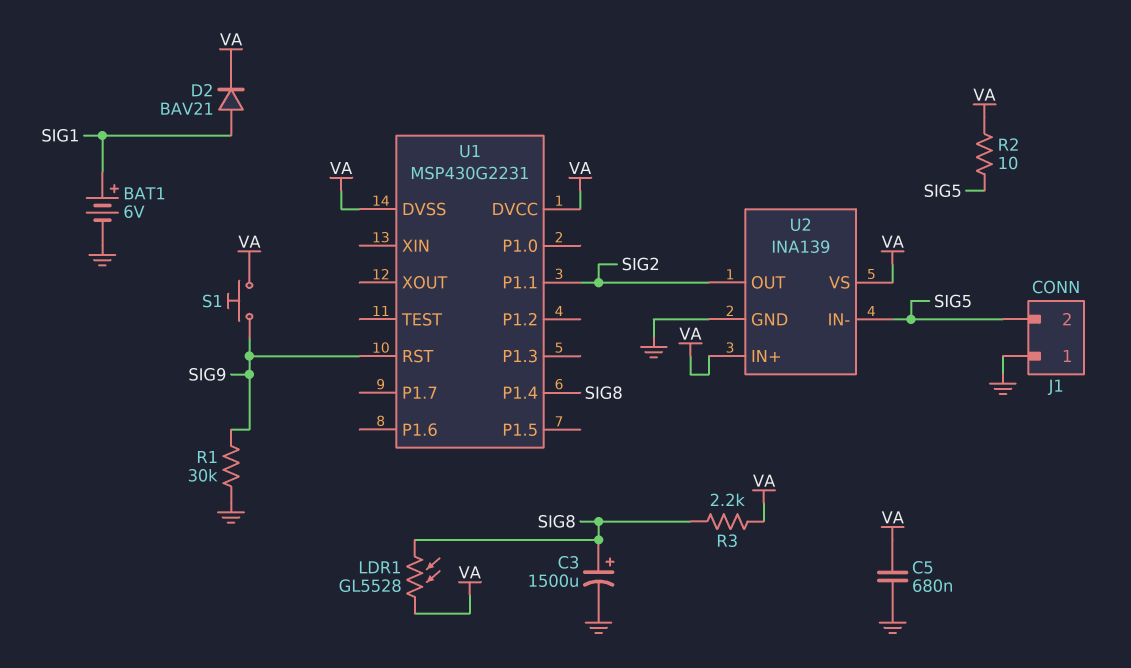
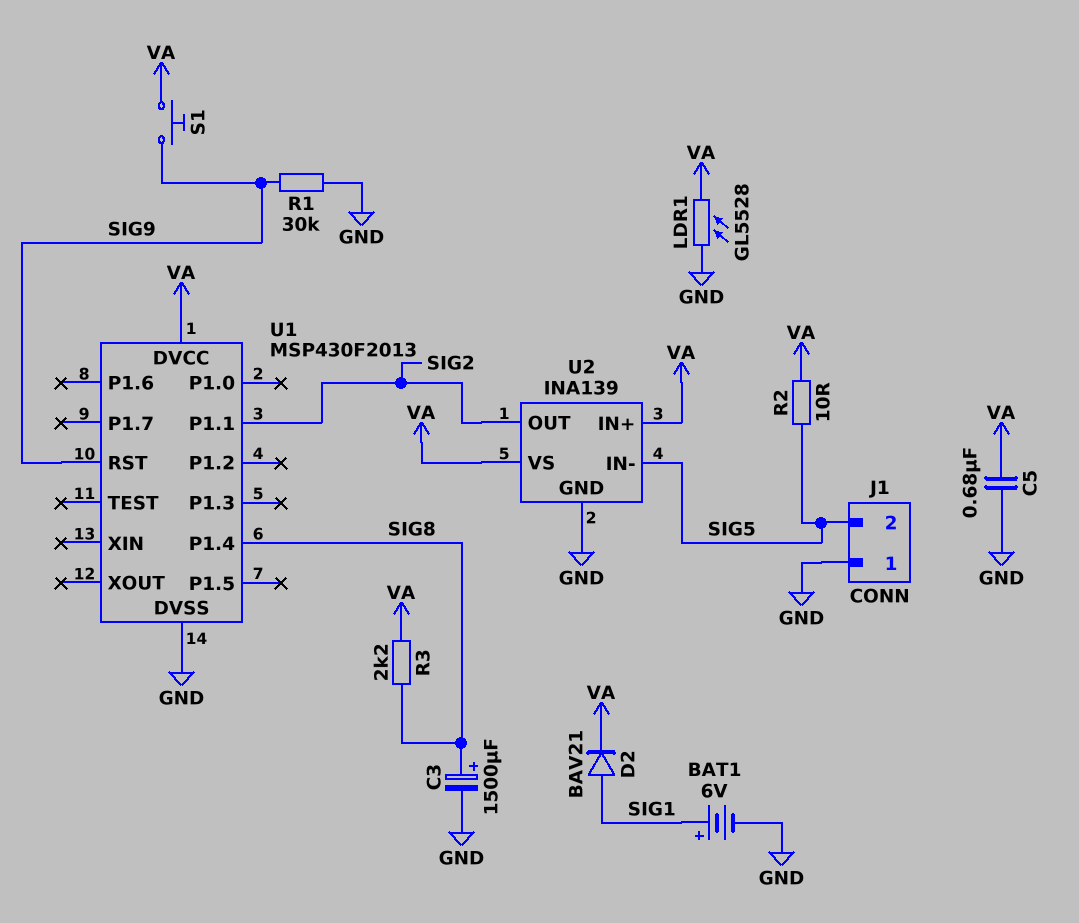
LDR1: GL5528 (SIG8, VA) -> GL5528 (GND, VA)
U1: MSP430G2231 -> MSP430F2013
U1 pin DVSS: VA -> GND

